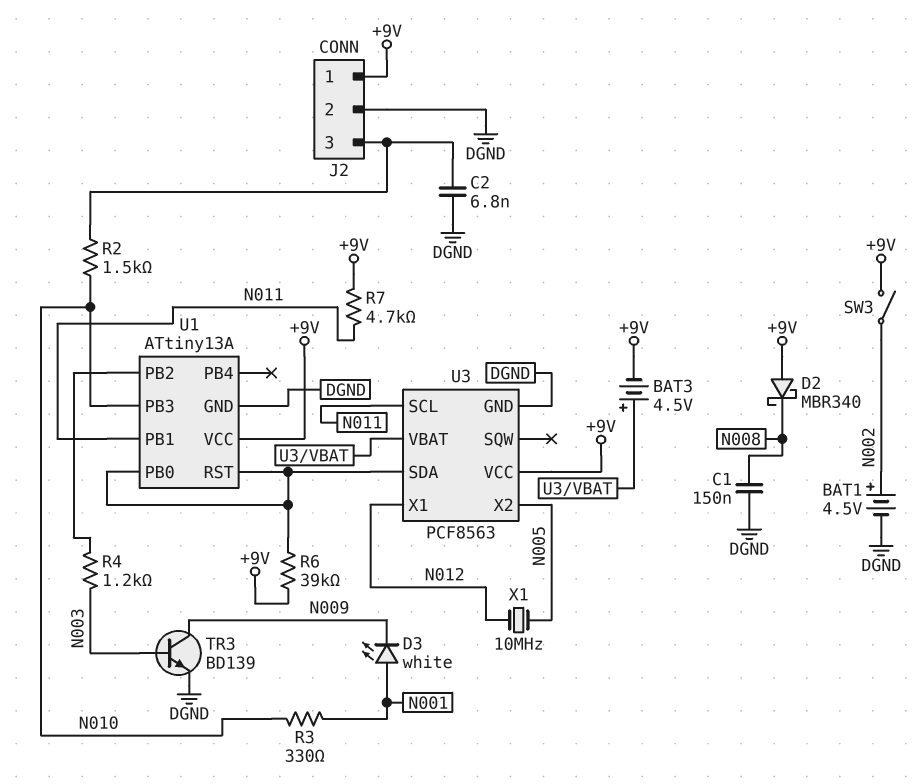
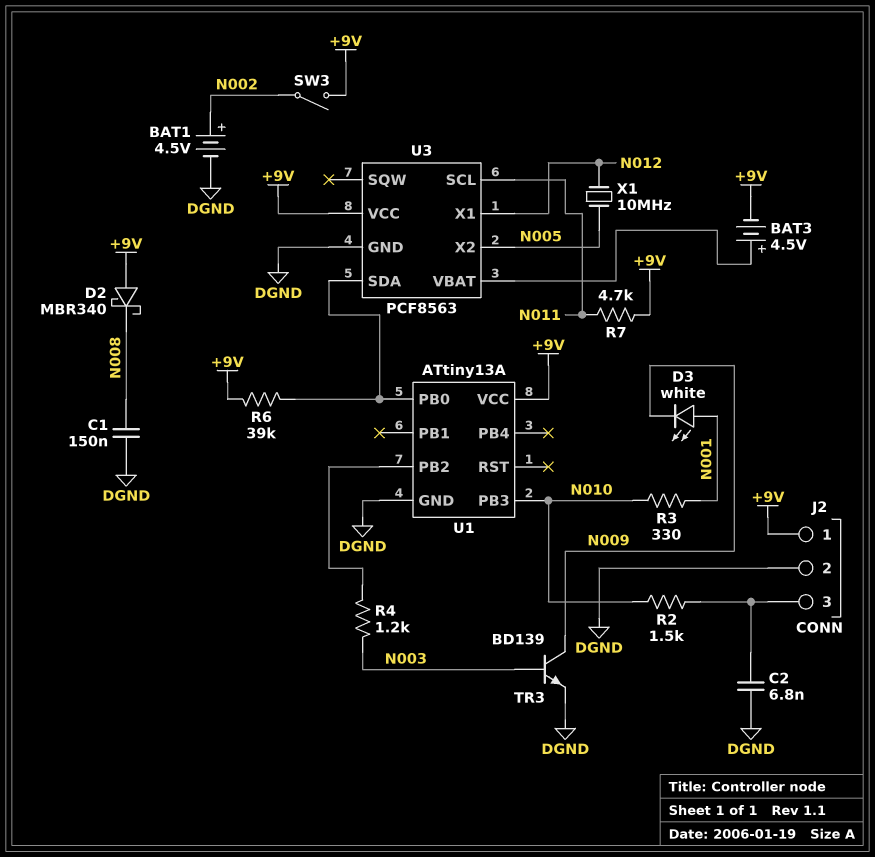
U1 pin PB1: N011 -> none
U1 pin RST: U1/PB0 -> none

